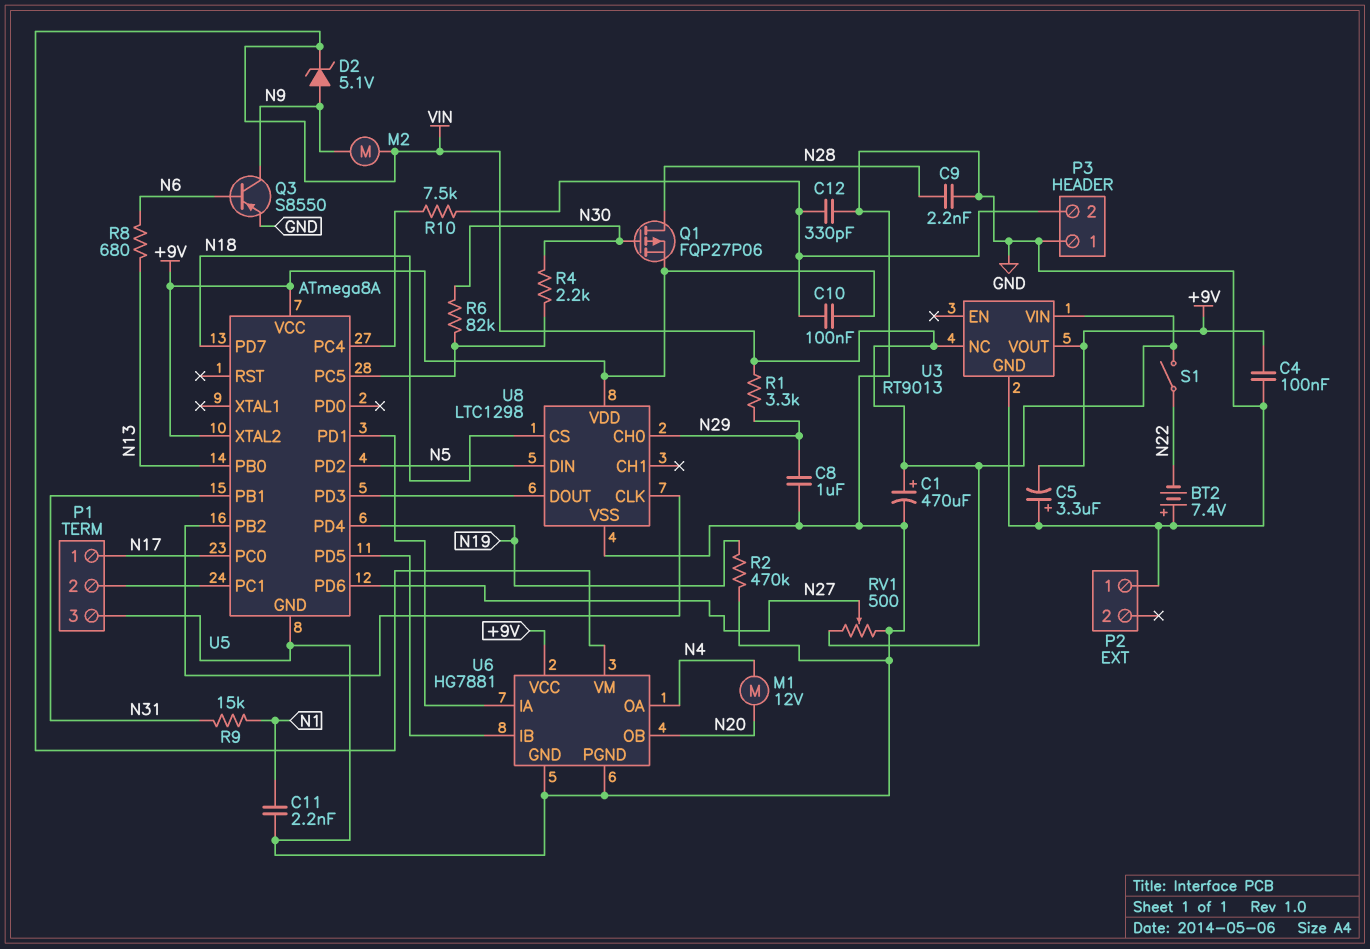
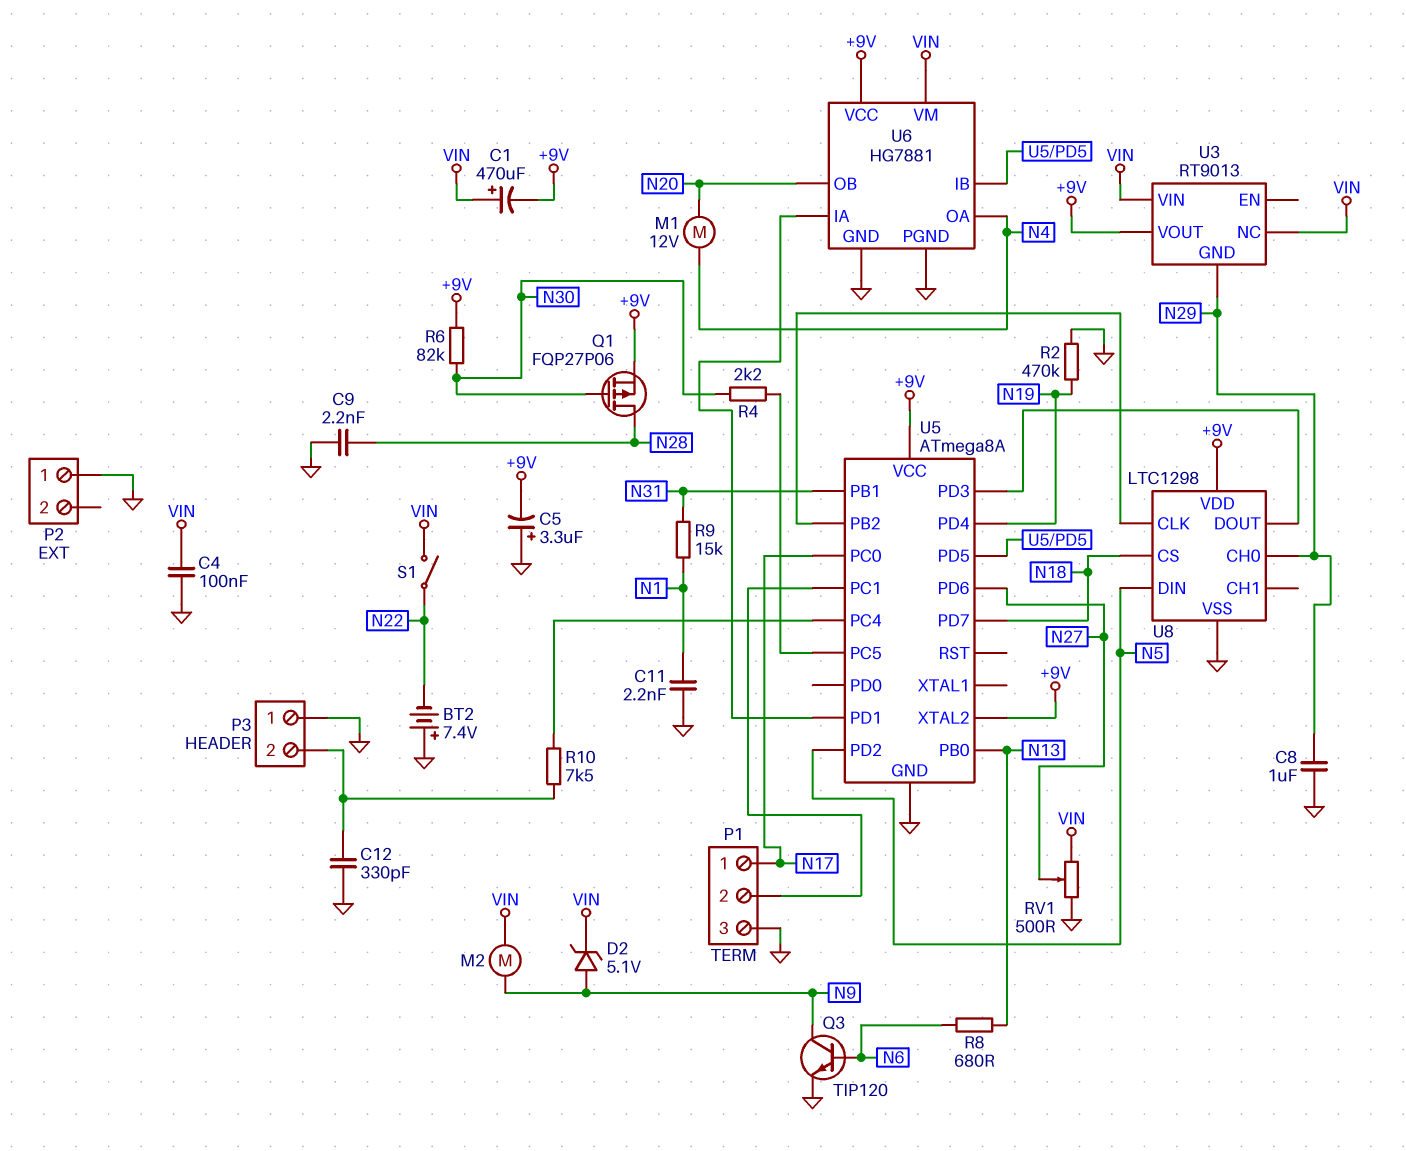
C1: 470uF (plus VIN, minus GND) -> 470uF (plus VIN, minus +9V)
C4: 100nF (+9V, GND) -> 100nF (GND, VIN)
C10: 100nF (+9V, P3/2) -> none
Q3: PNP S8550 (B N6, C N9, E GND) -> NPN TIP120 (B N6, C N9, E GND)
R1: 3.3k (N29, VIN) -> none
R6: 82k (N30, U5/PC5) -> 82k (+9V, N30)
U3 pin GND: GND -> N29

